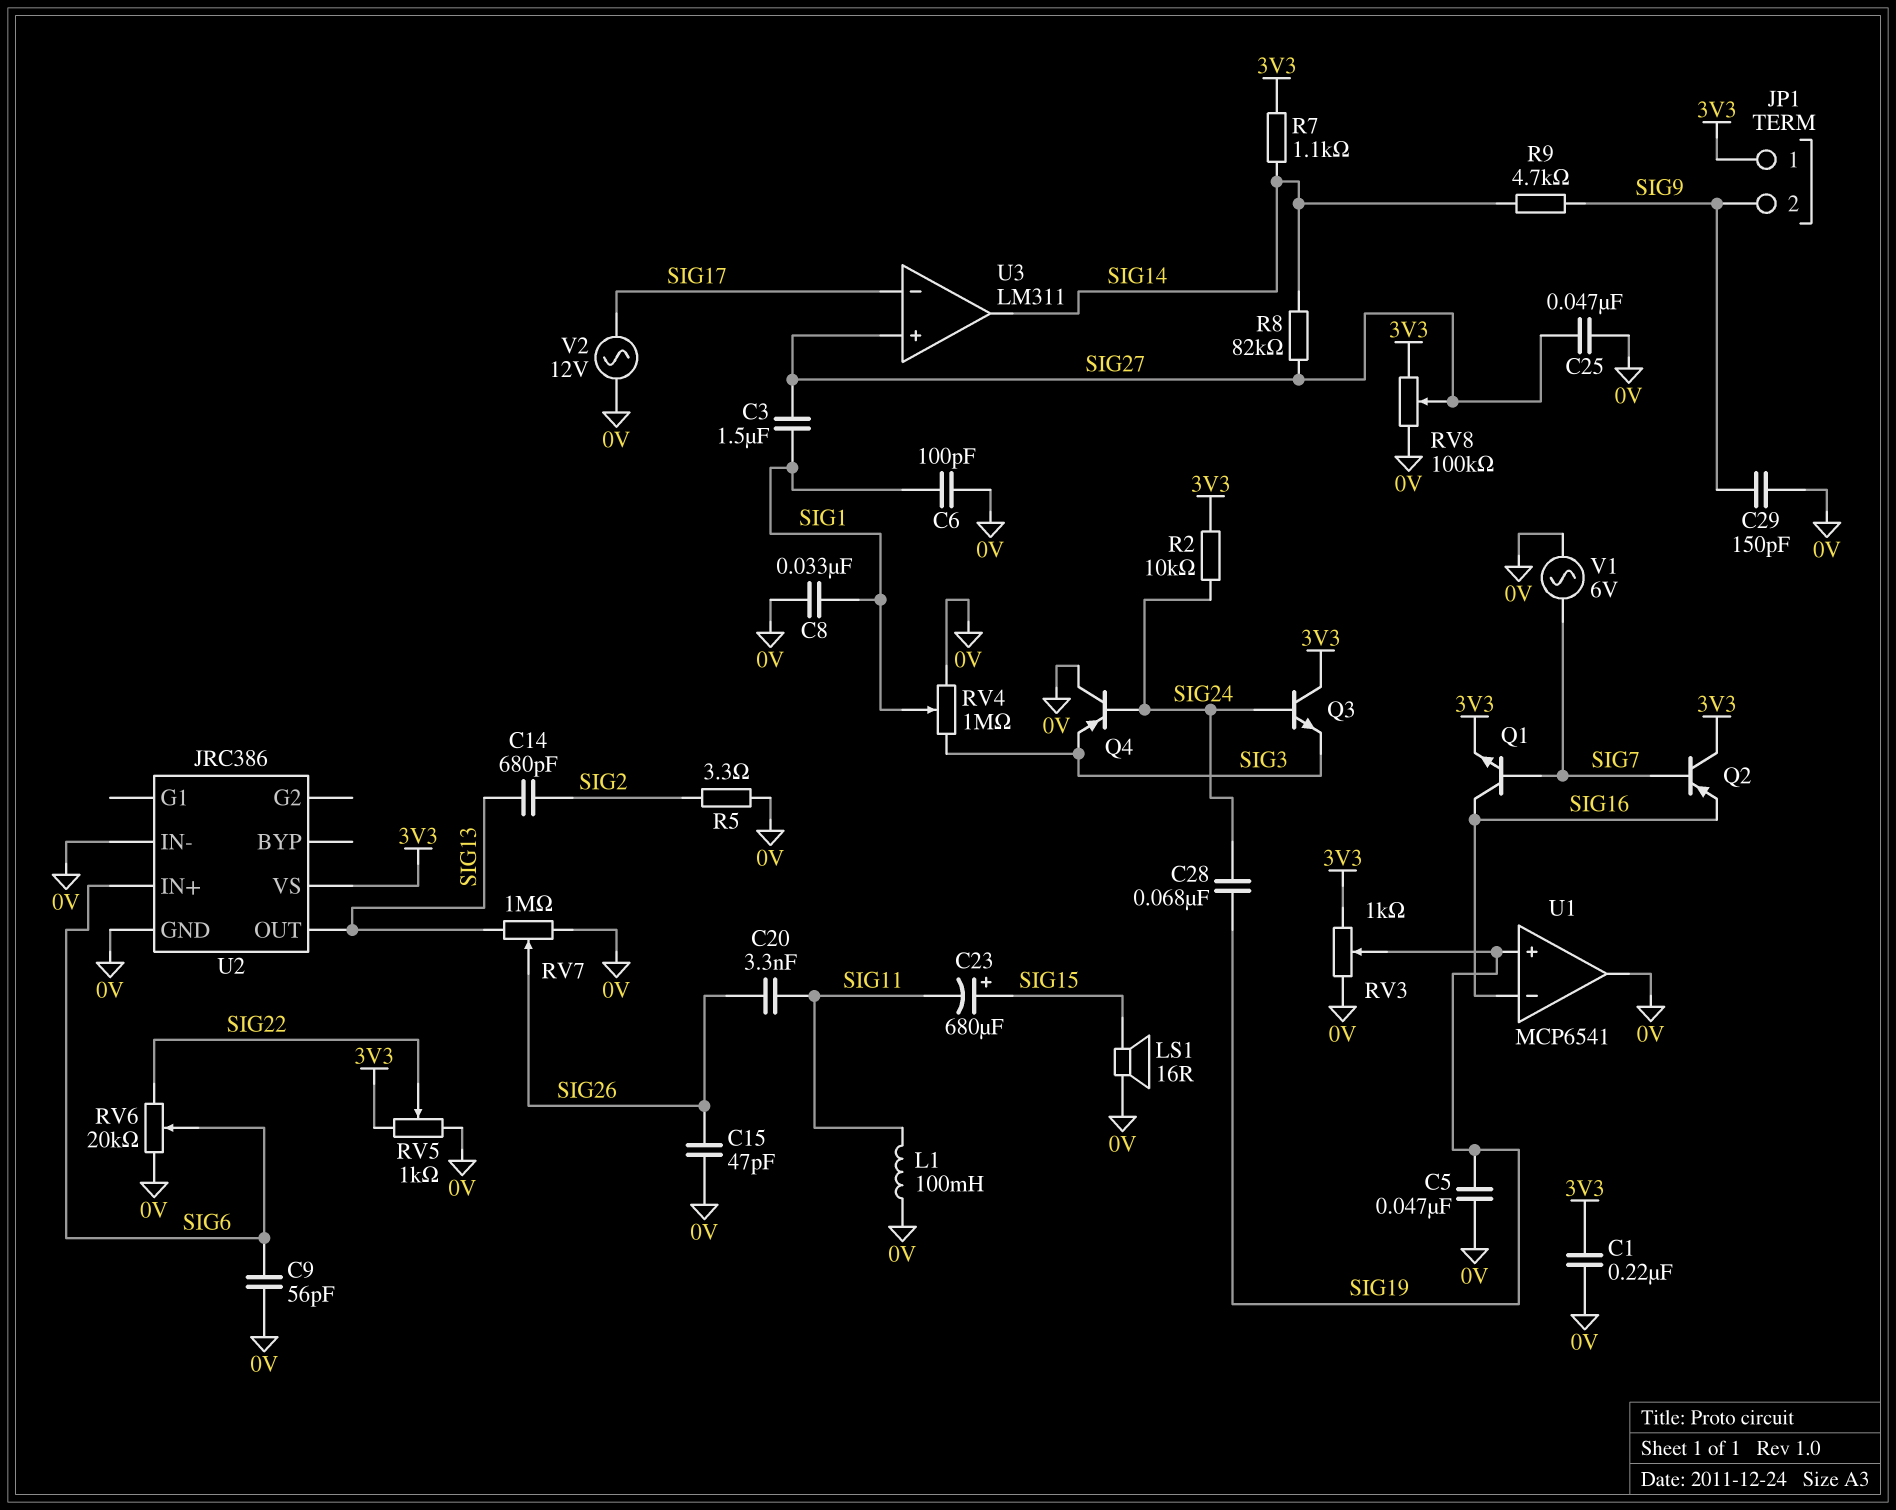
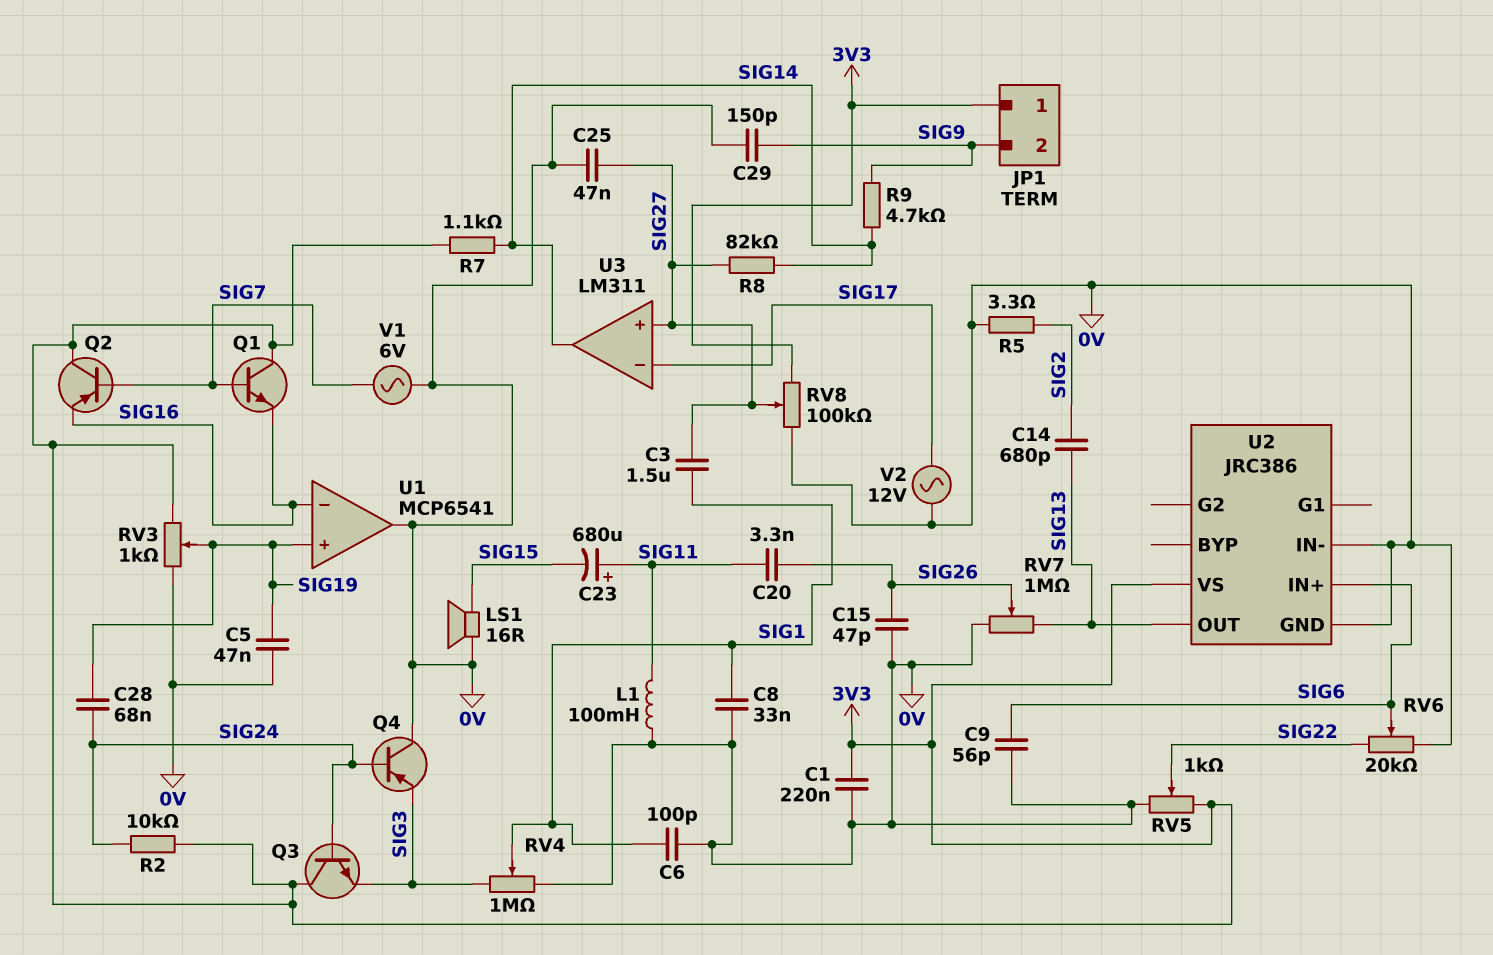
C23: 680uF (plus SIG15, minus SIG11) -> 680uF (plus SIG11, minus SIG15)
Q1: NPN (B SIG7, C SIG16, E 3V3) -> NPN (B SIG7, C 3V3, E SIG16)

